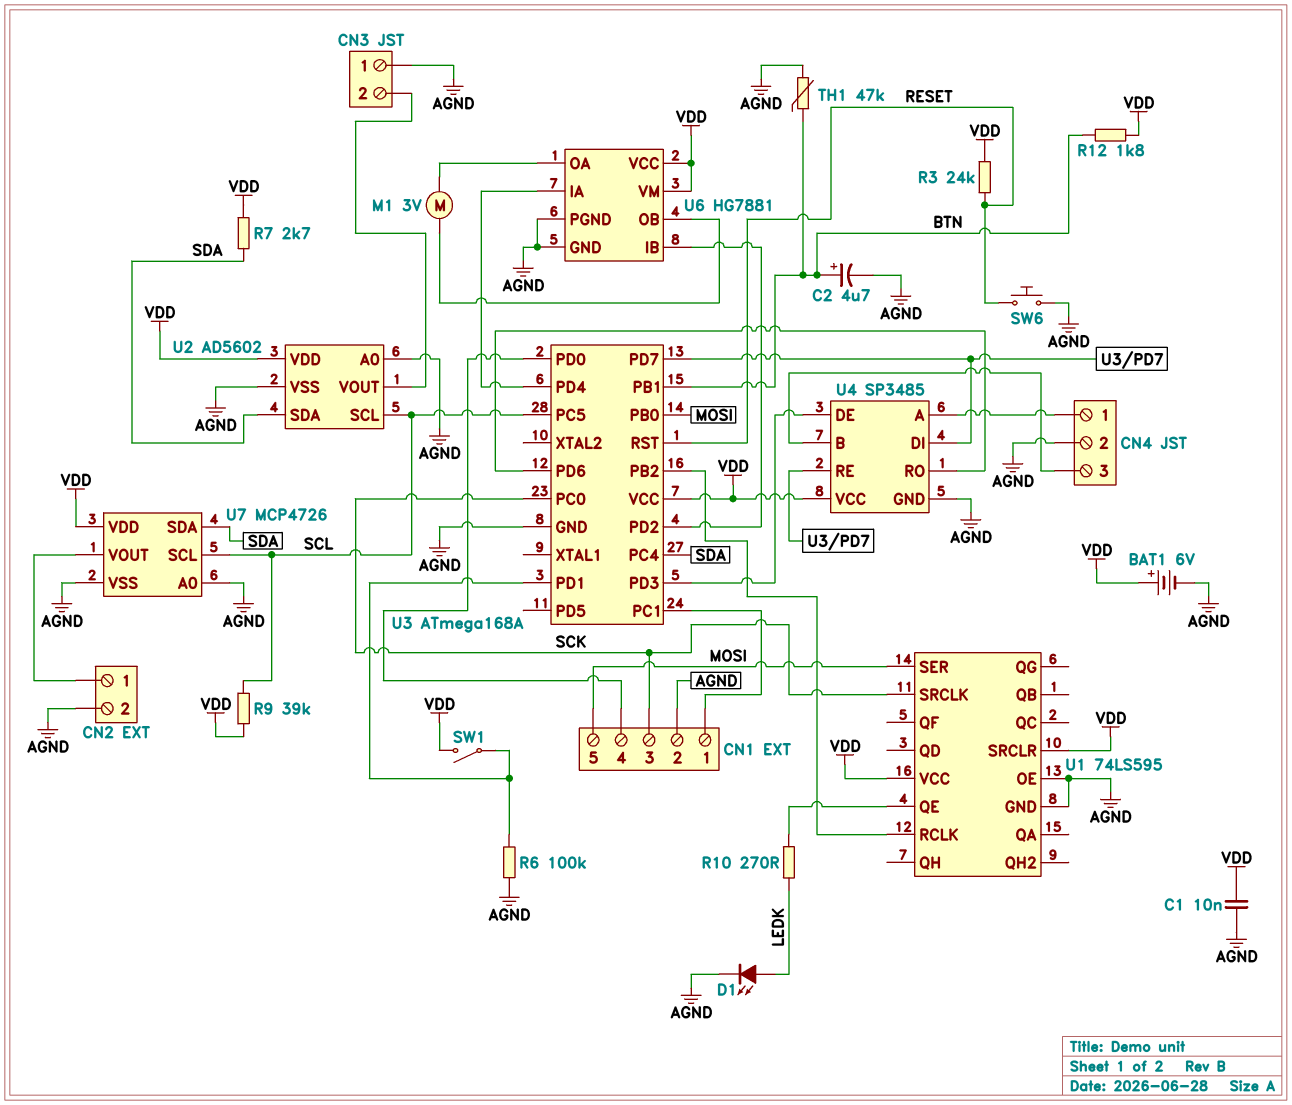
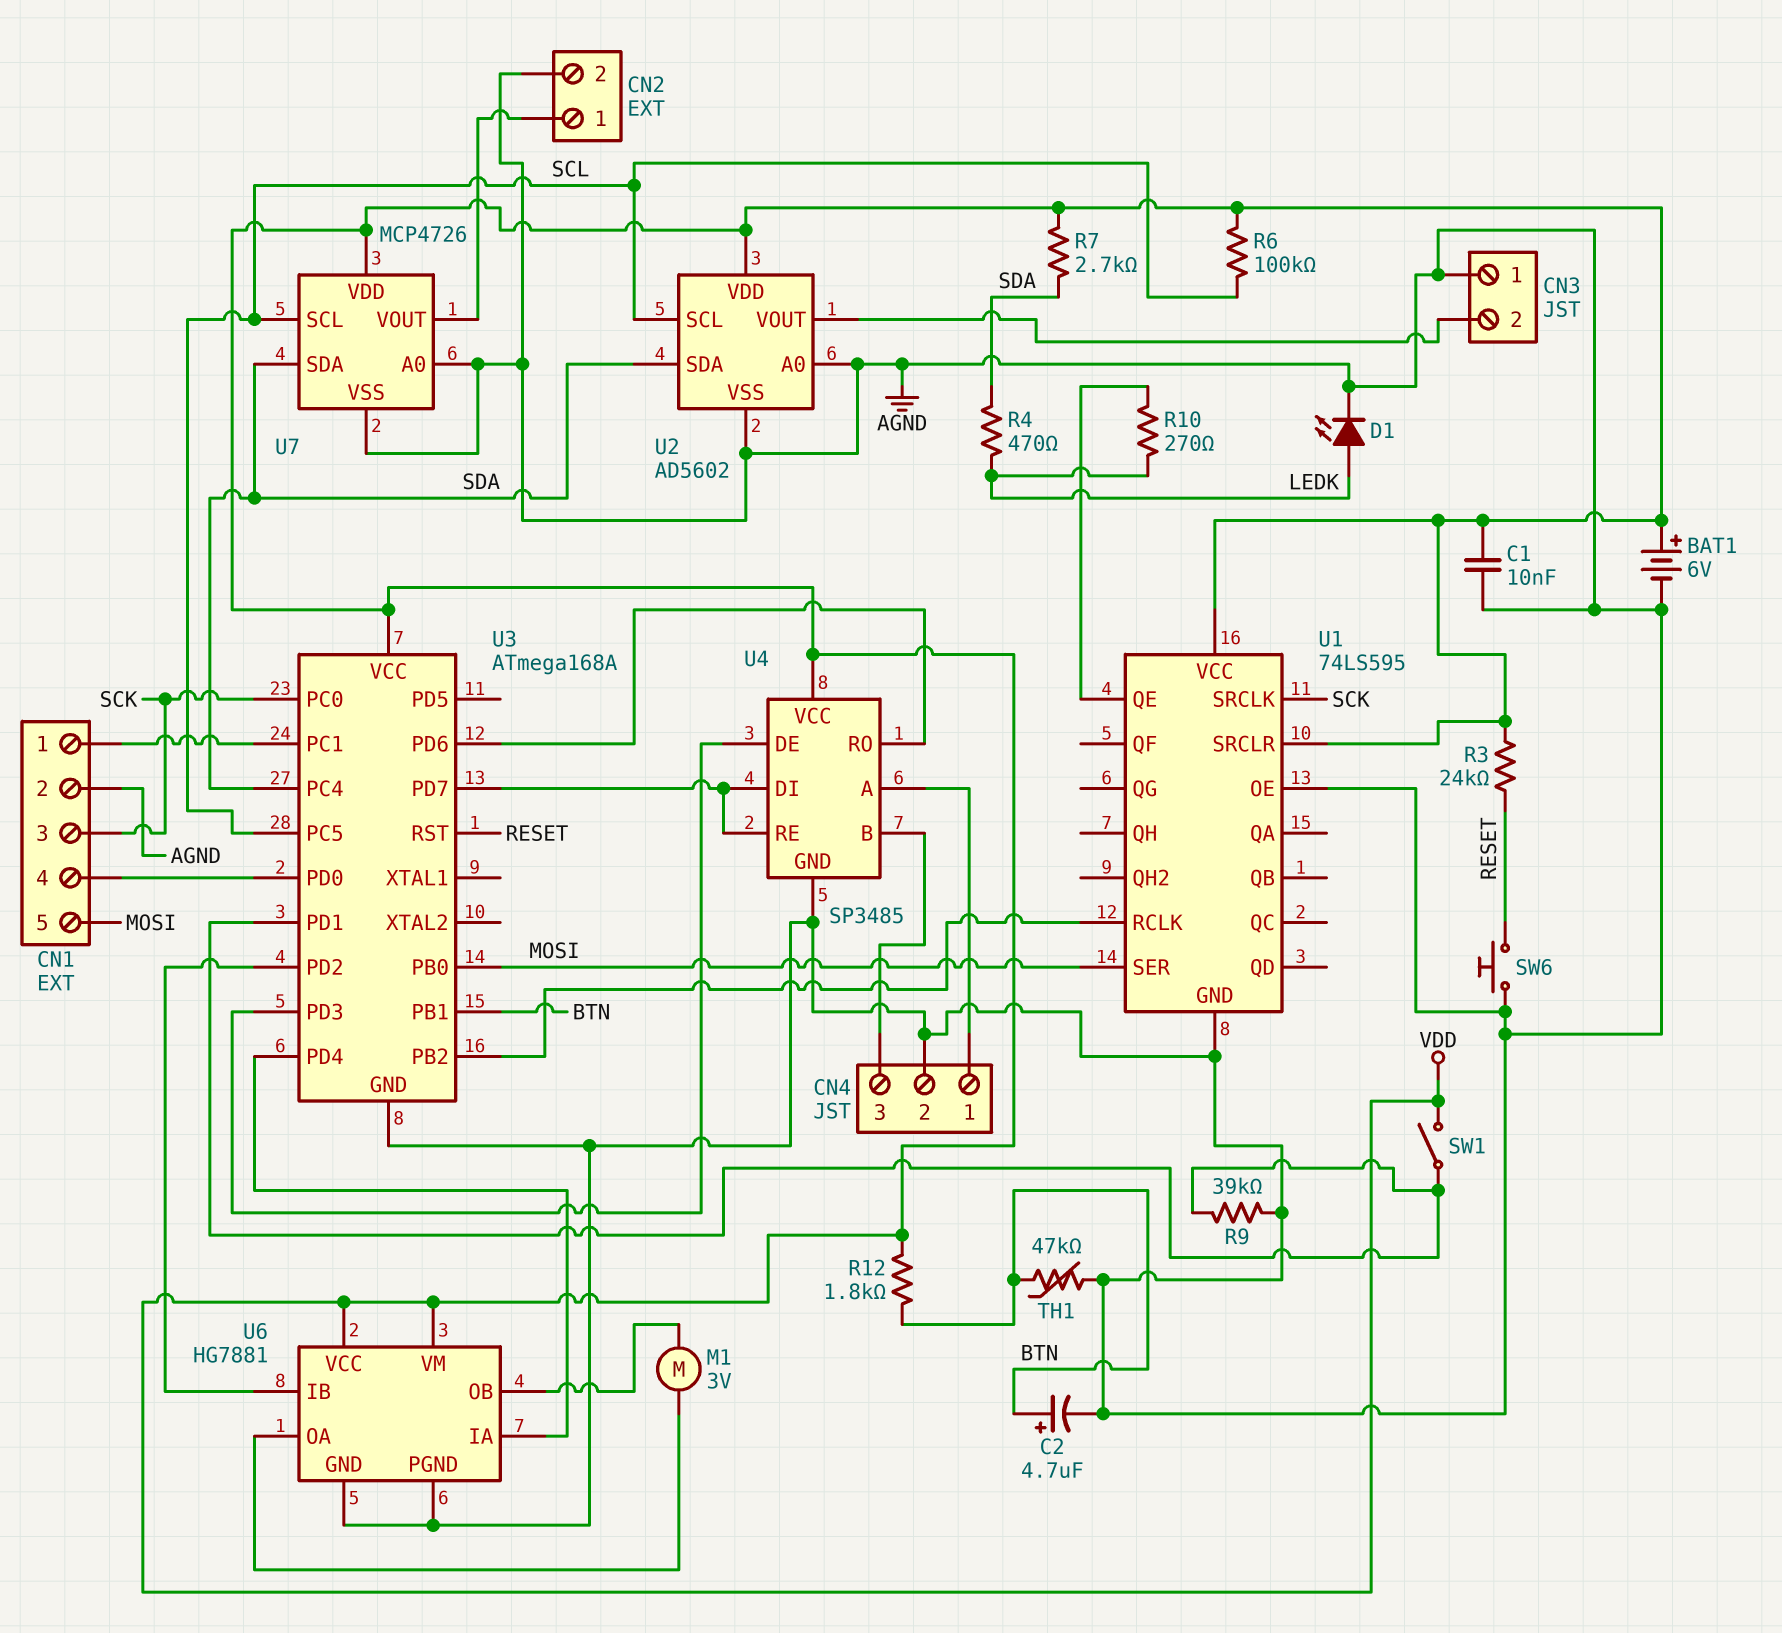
R4: none -> 470 (LEDK, SDA)
R6: 100k (AGND, U3/PD1) -> 100k (SCL, VDD)
R9: 39k (SCL, VDD) -> 39k (AGND, U3/PD1)

